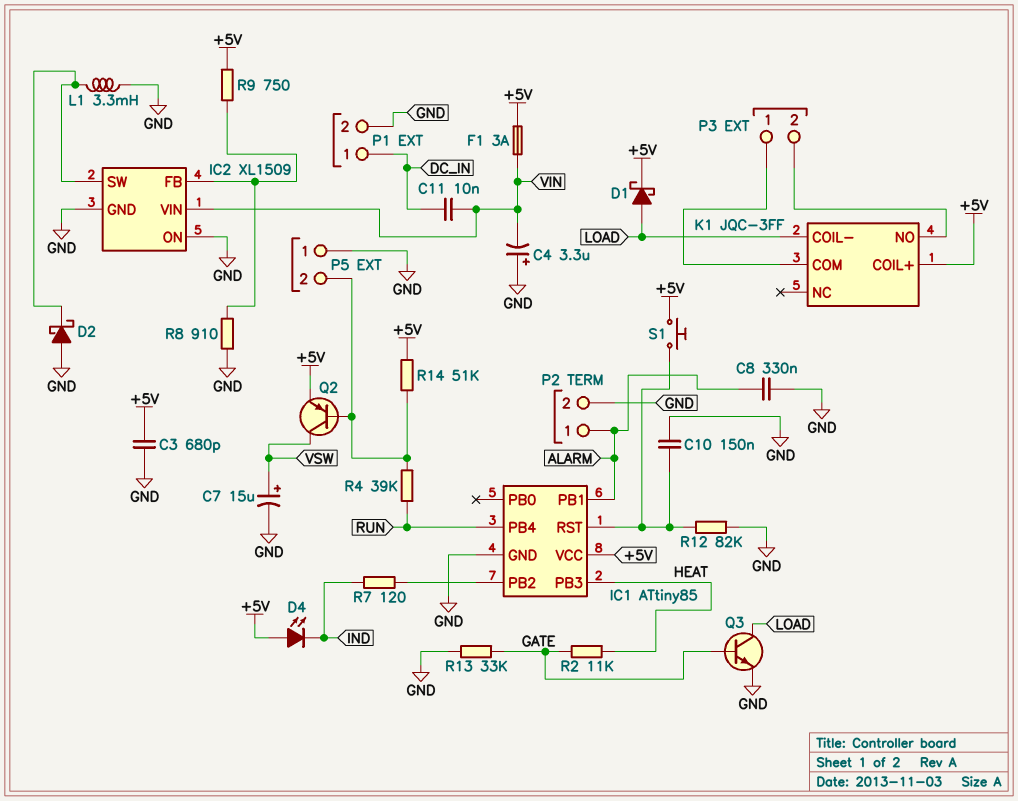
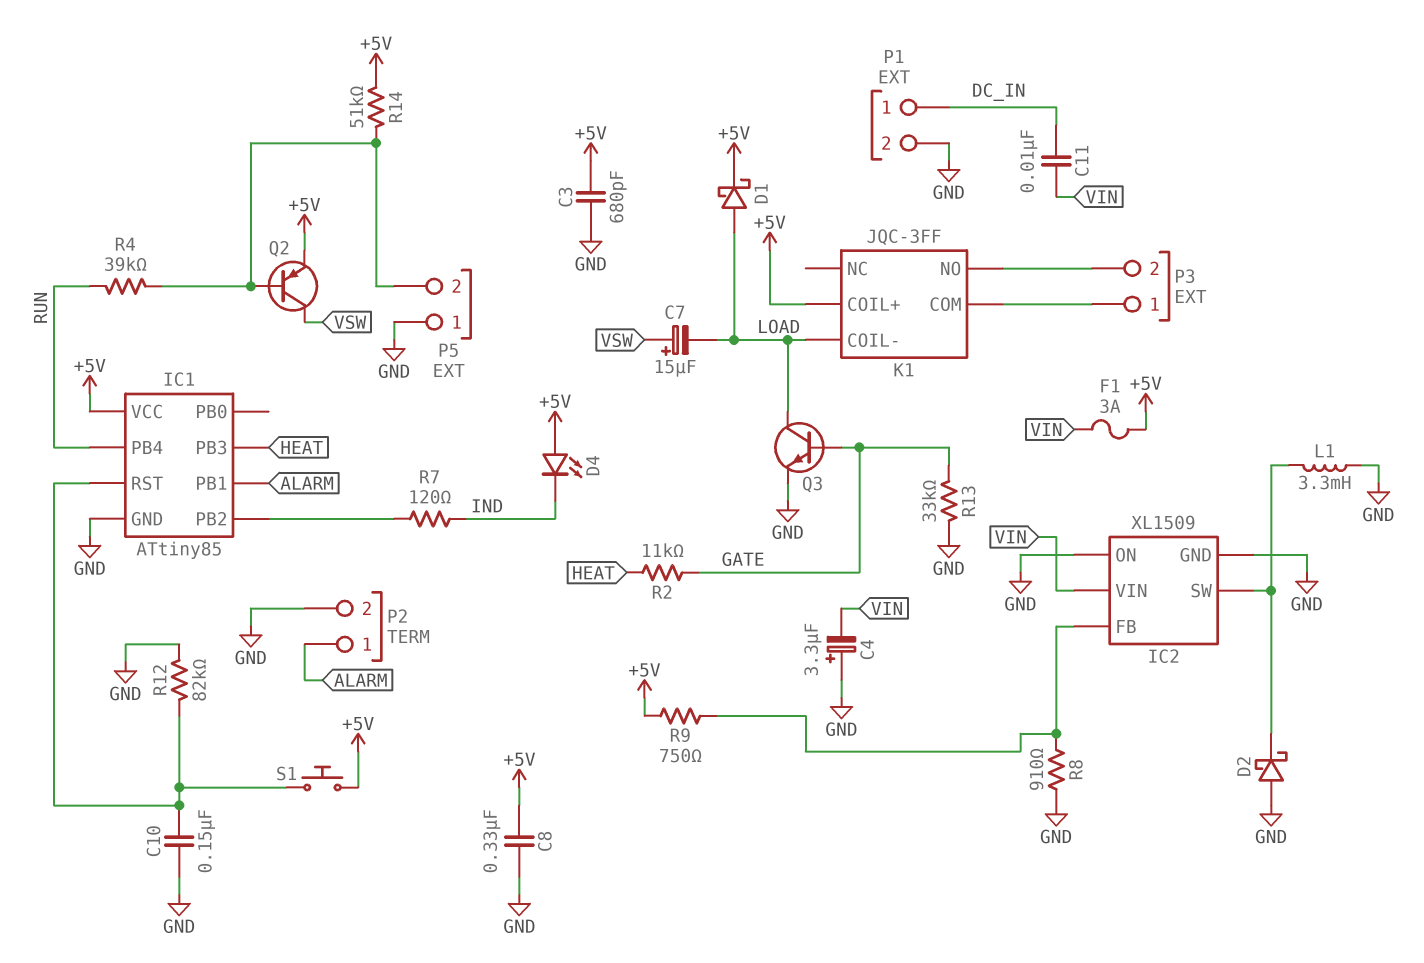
C7: 15uF (plus VSW, minus GND) -> 15uF (plus VSW, minus LOAD)
C8: 330nF (ALARM, GND) -> 330nF (+5V, GND)

